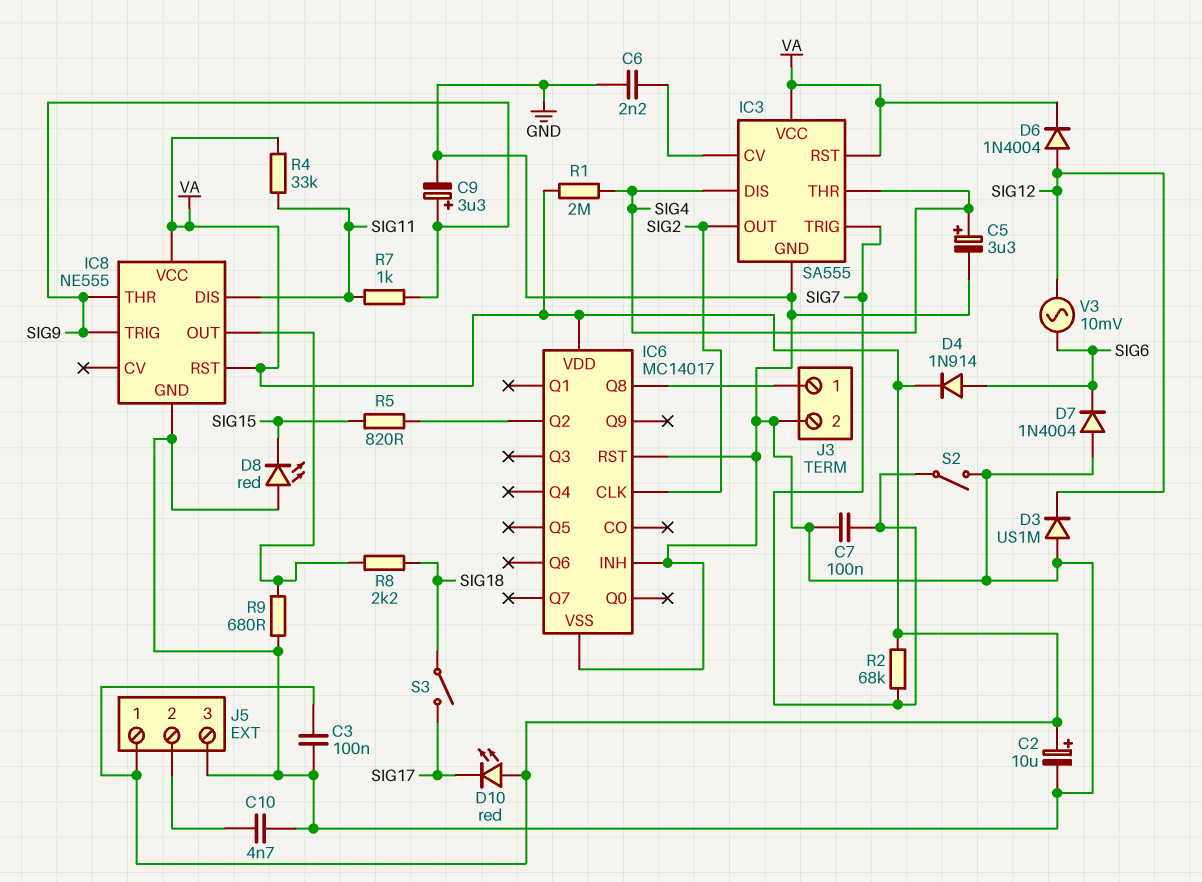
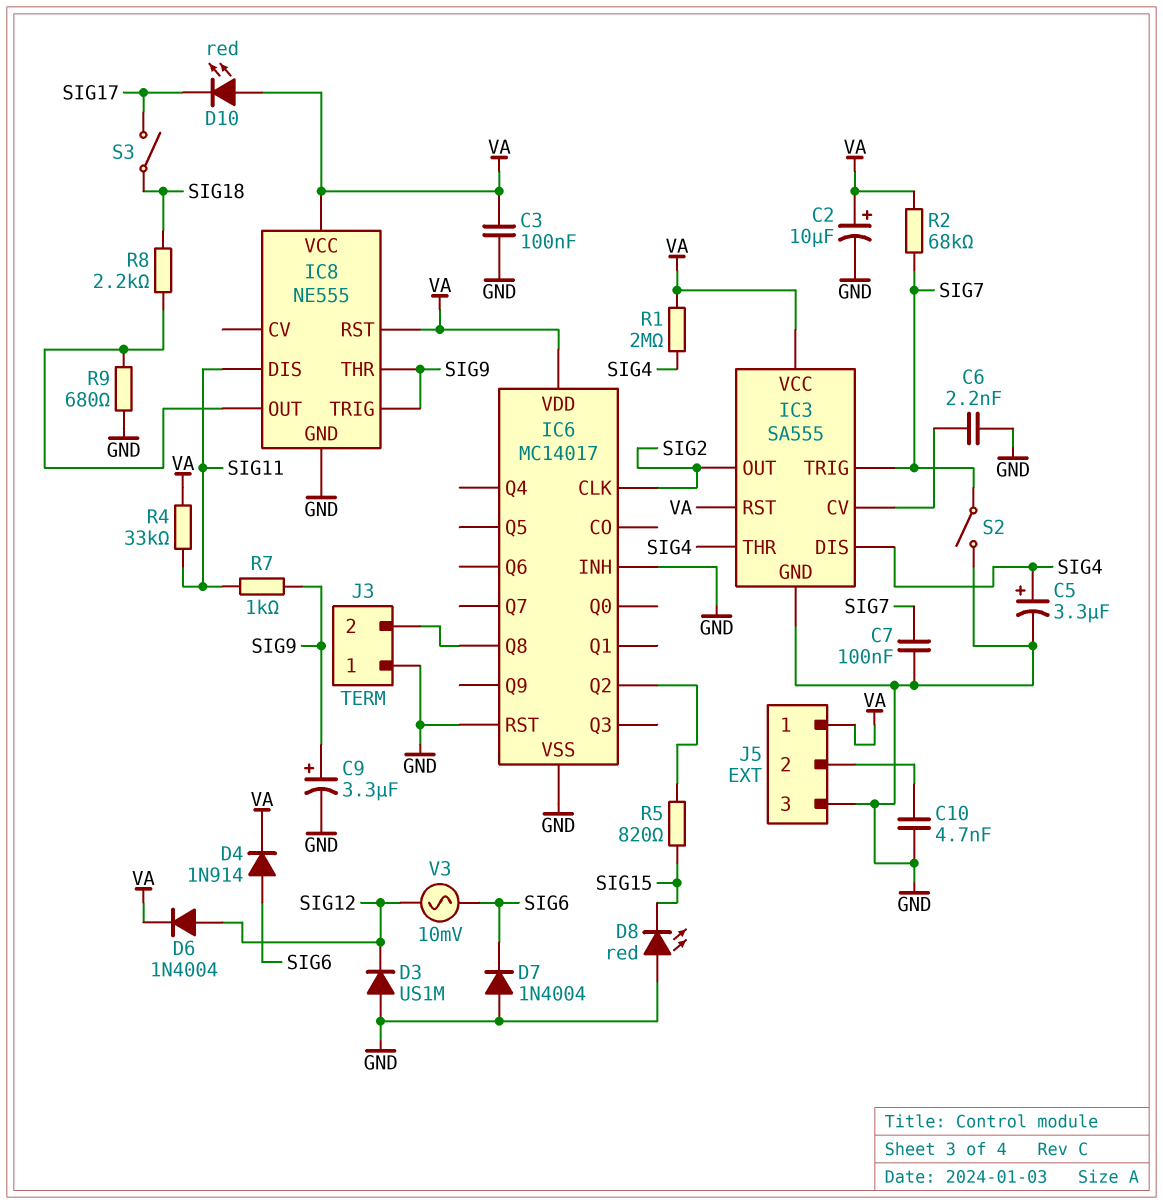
J3 pin 1: IC6/Q8 -> GND
J3 pin 2: GND -> IC6/Q8

